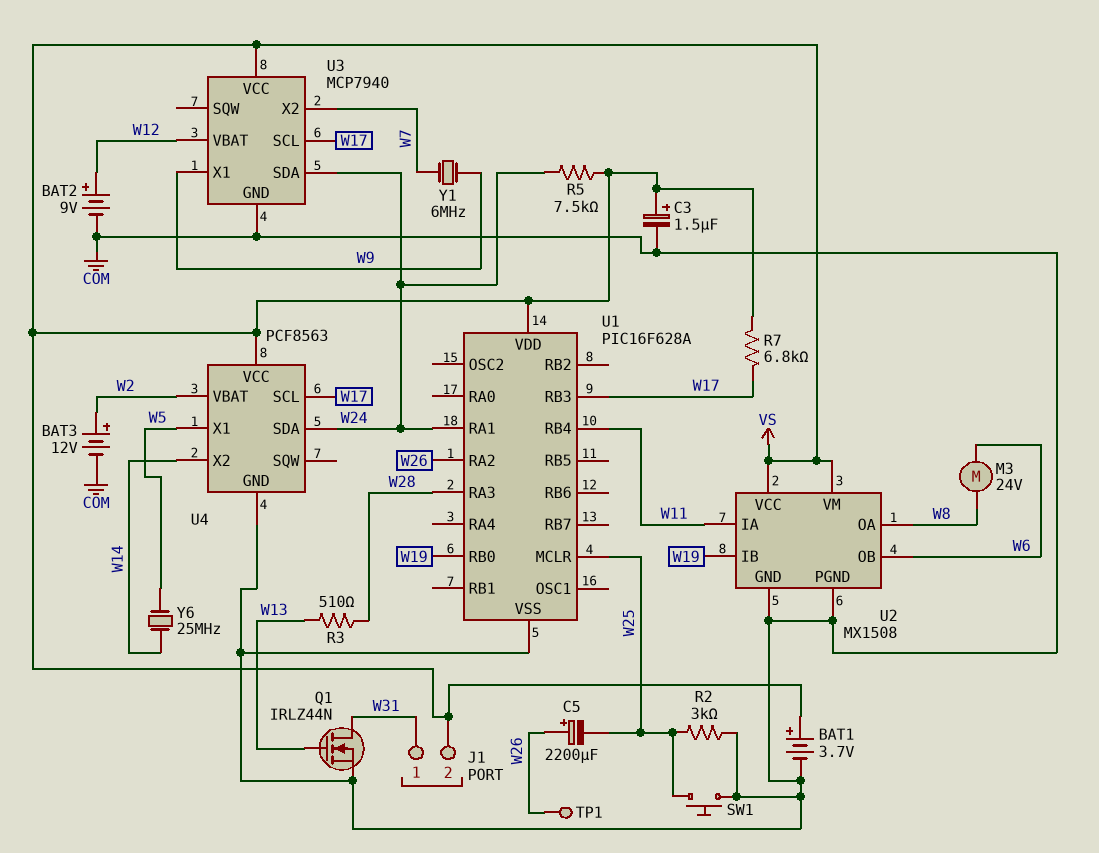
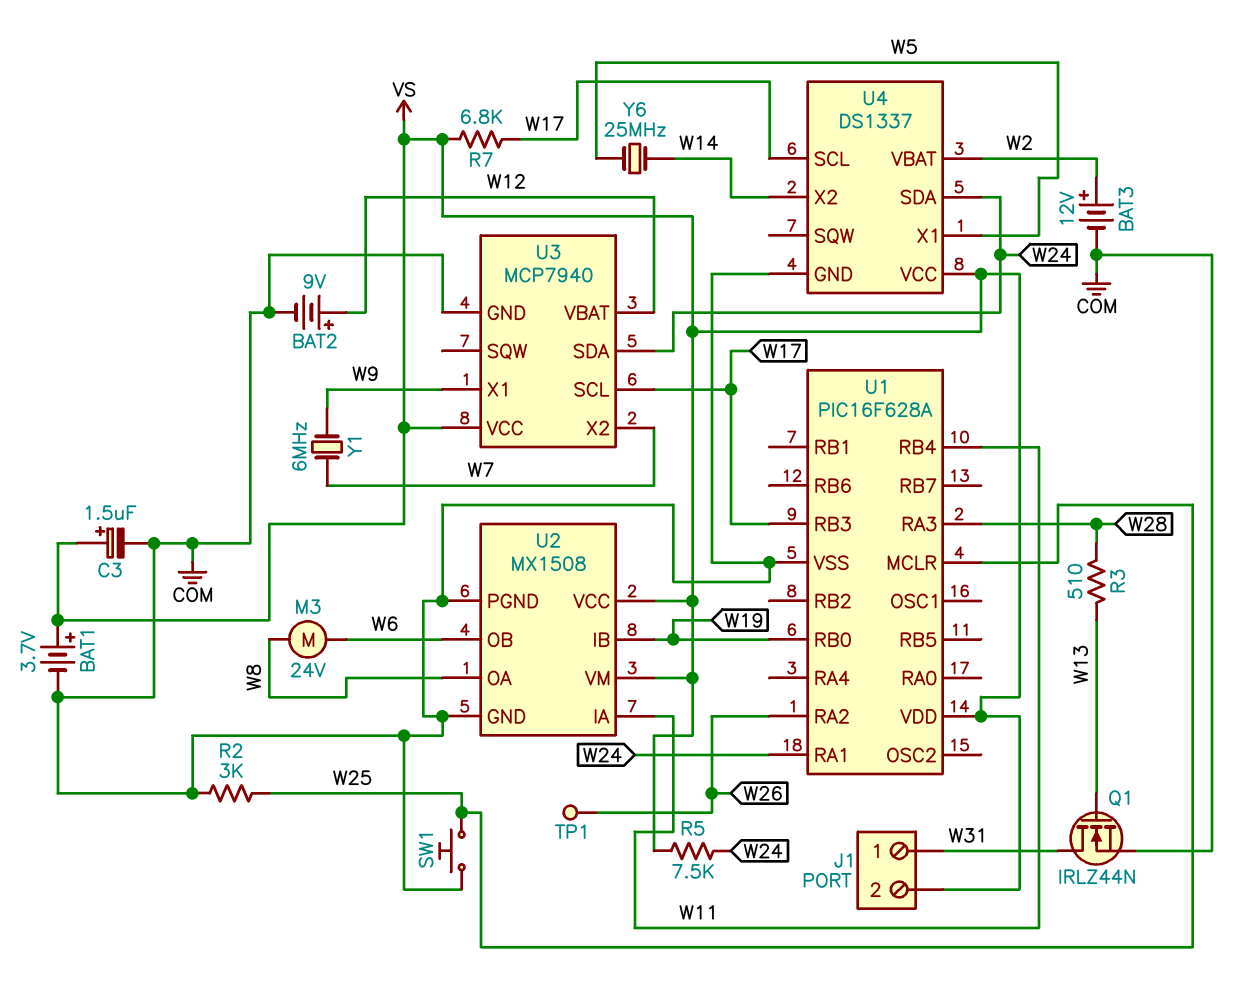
C5: 2200uF (plus W26, minus W25) -> none
U4: PCF8563 -> DS1337

